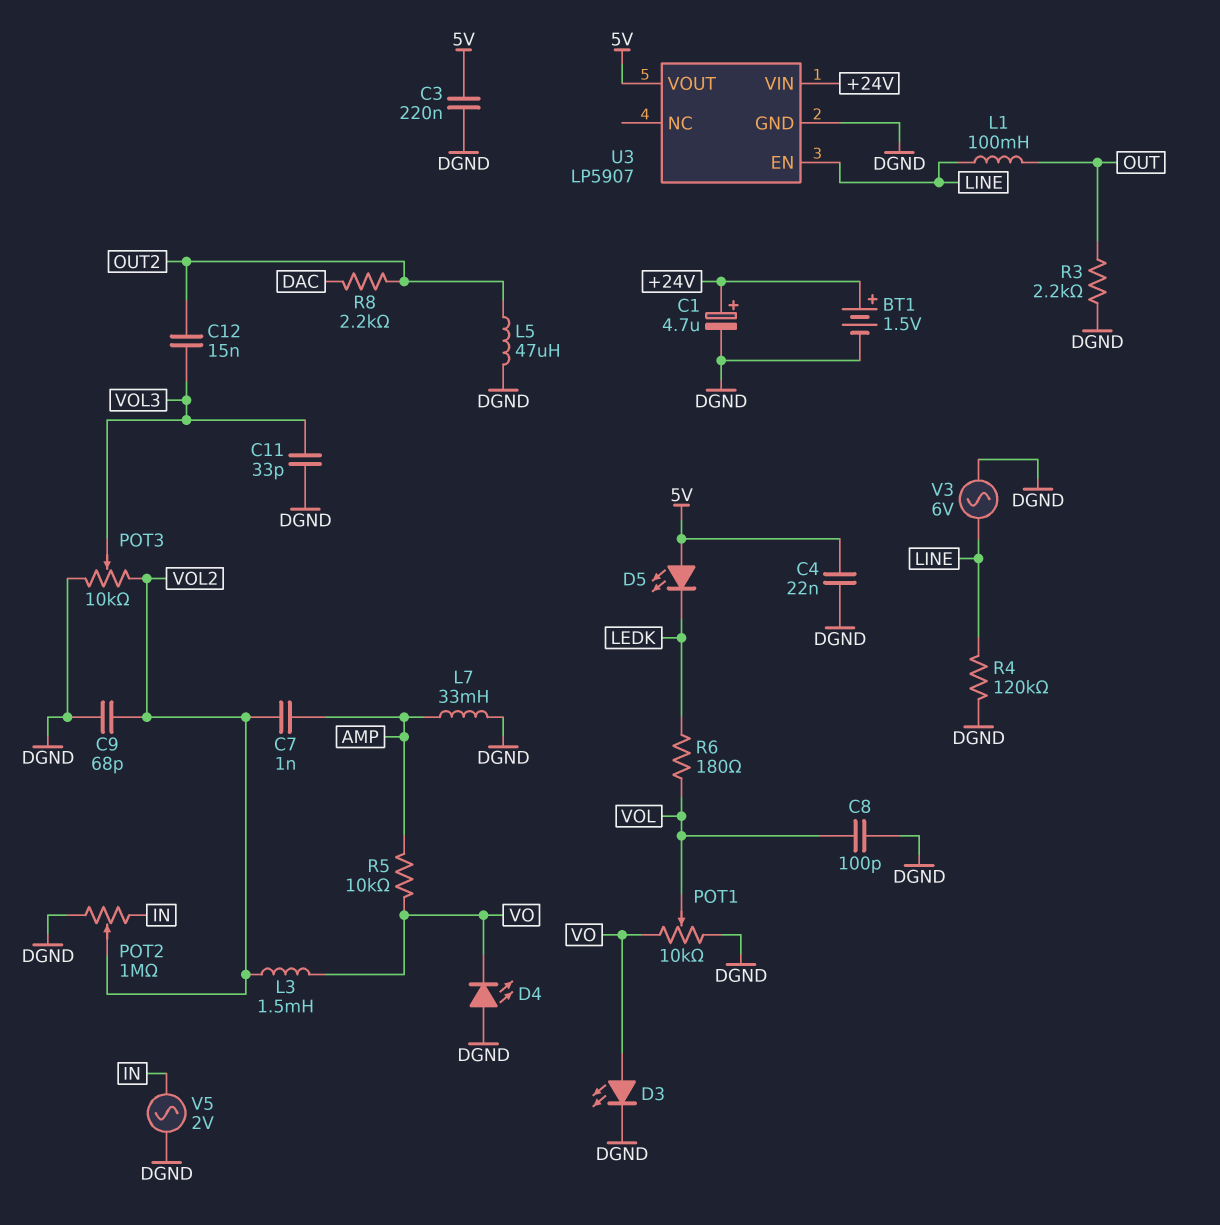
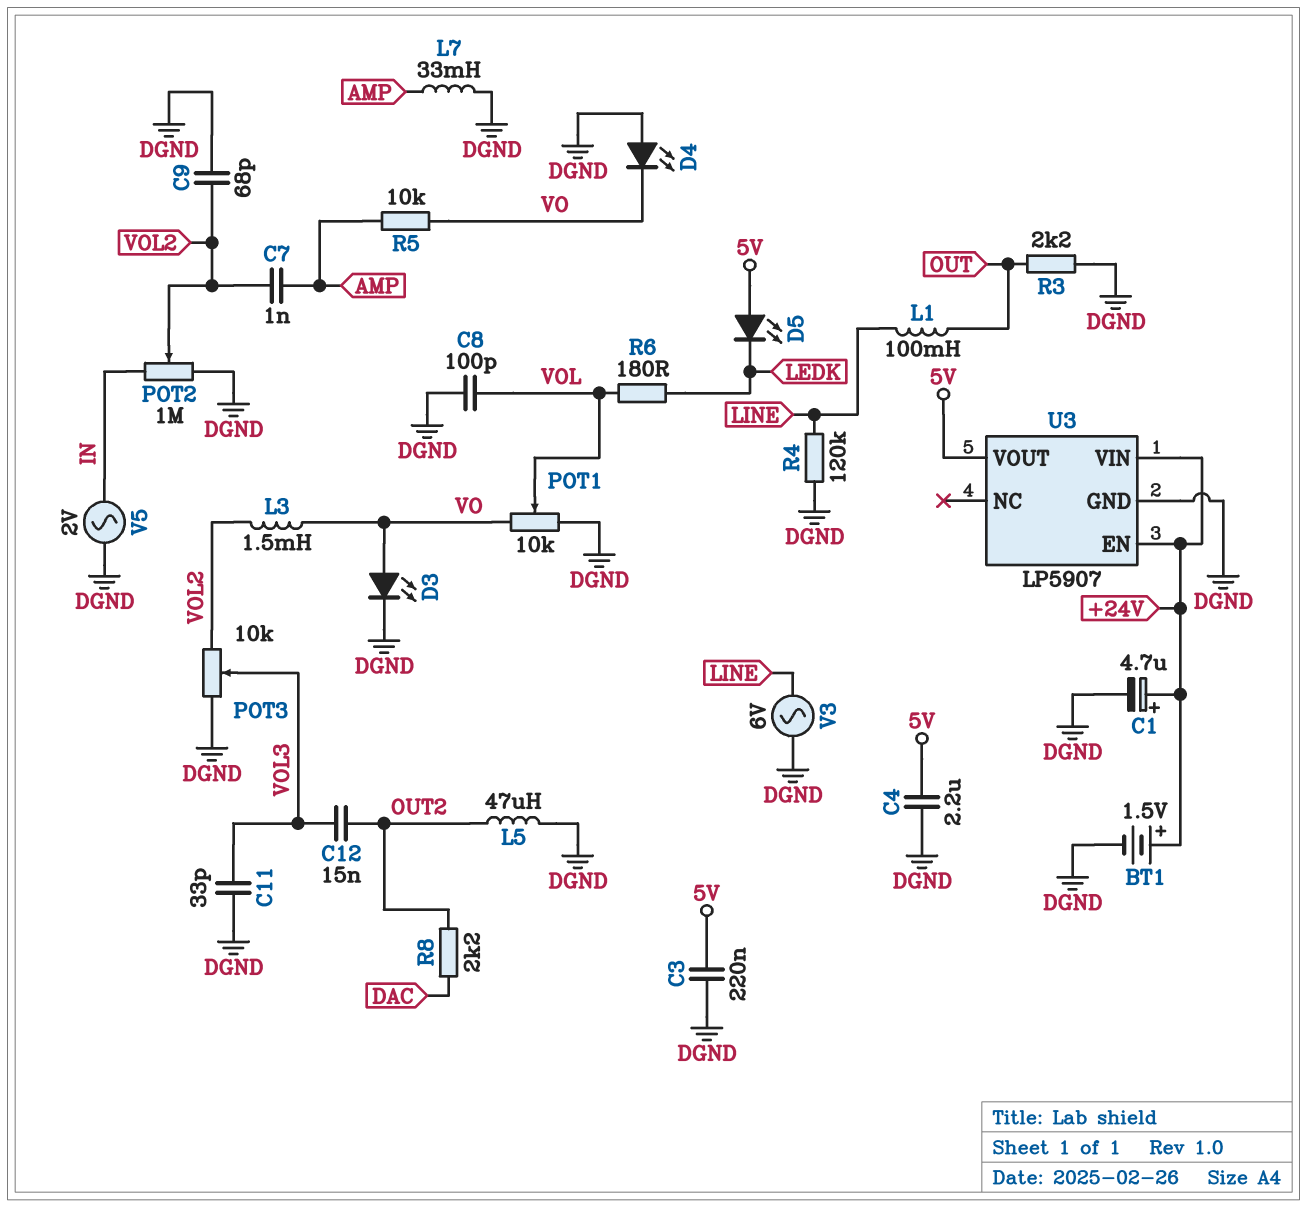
C4: 22nF (5V, DGND) -> 2.2uF (5V, DGND)
U3 pin EN: LINE -> +24V

